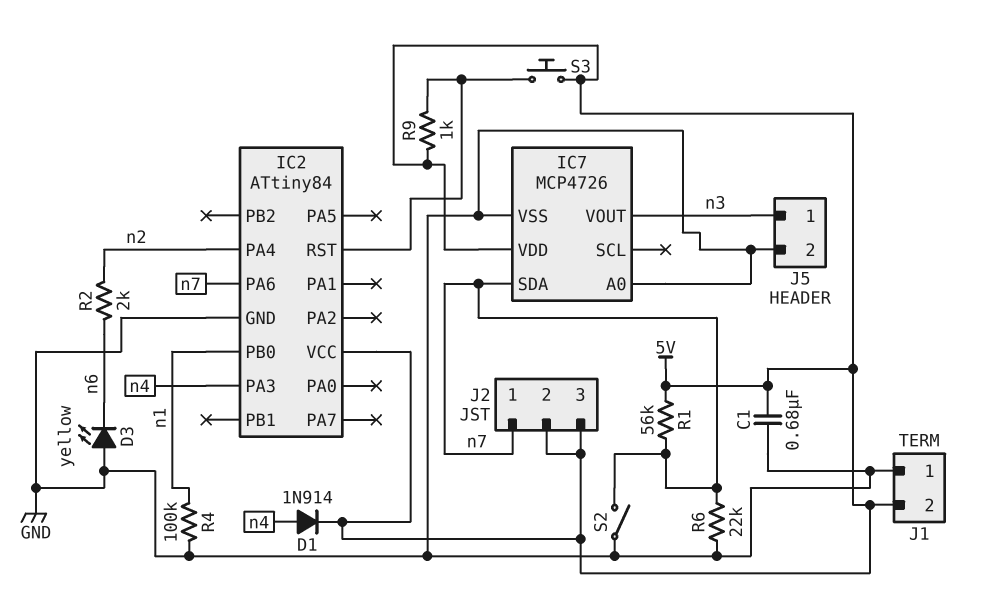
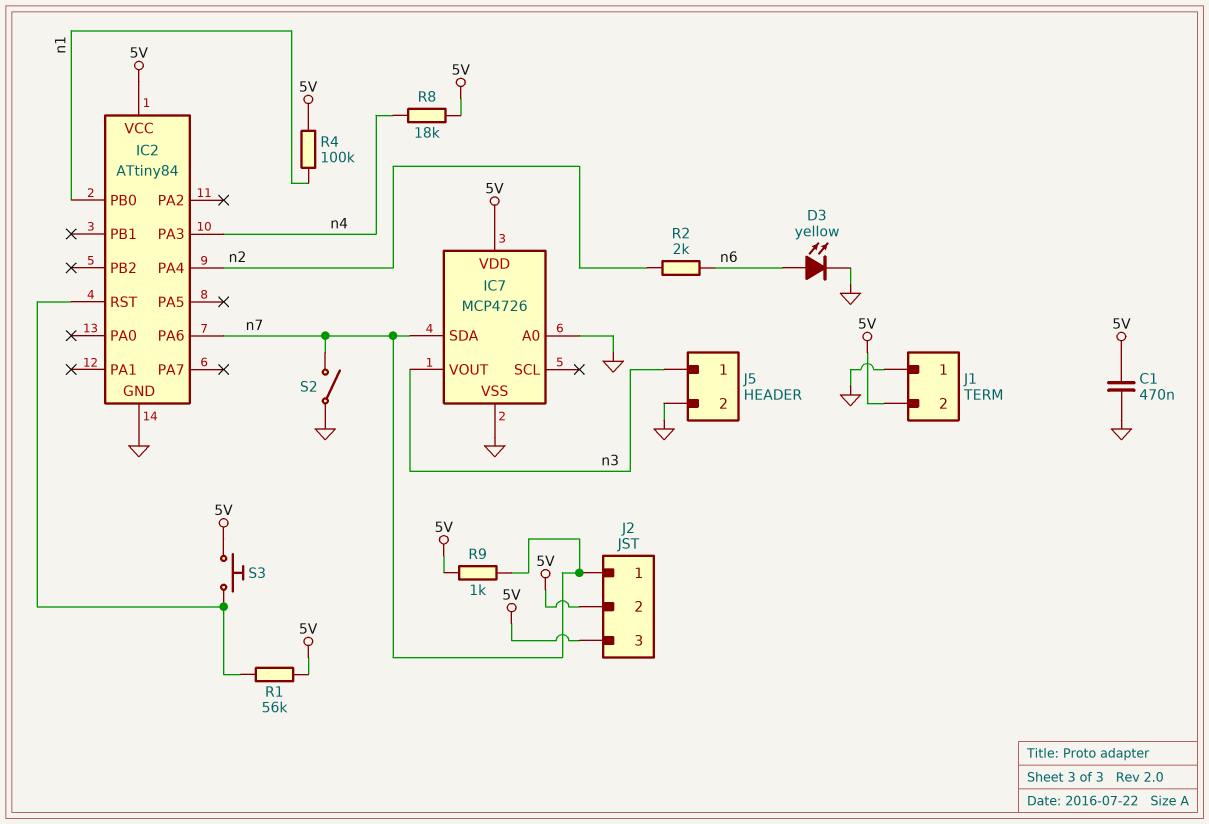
C1: 680nF (5V, GND) -> 470nF (5V, GND)
D1: diode 1N914 (A n4, K 5V) -> none
D3: LED yellow (A GND, K n6) -> LED yellow (A n6, K GND)
R1: 56k (5V, n7) -> 56k (5V, IC2/RST)
R4: 100k (GND, n1) -> 100k (5V, n1)
R6: 22k (GND, n7) -> none
R8: none -> 18k (5V, n4)
R9: 1k (5V, IC2/RST) -> 1k (5V, n7)

